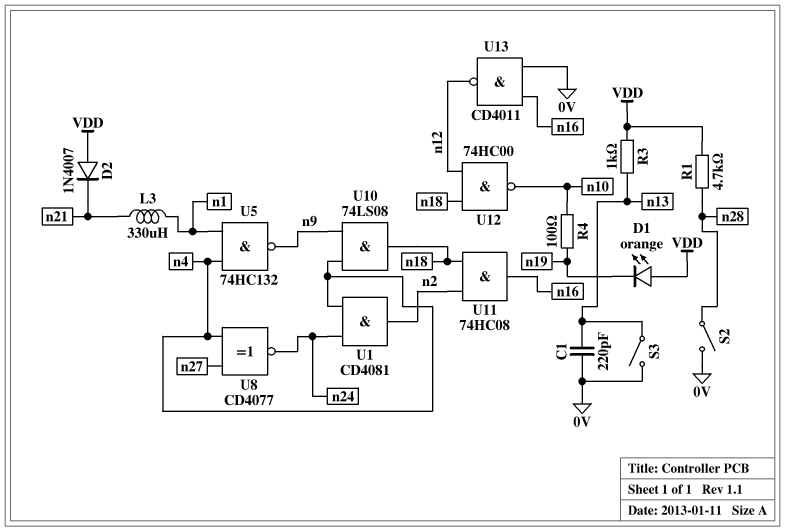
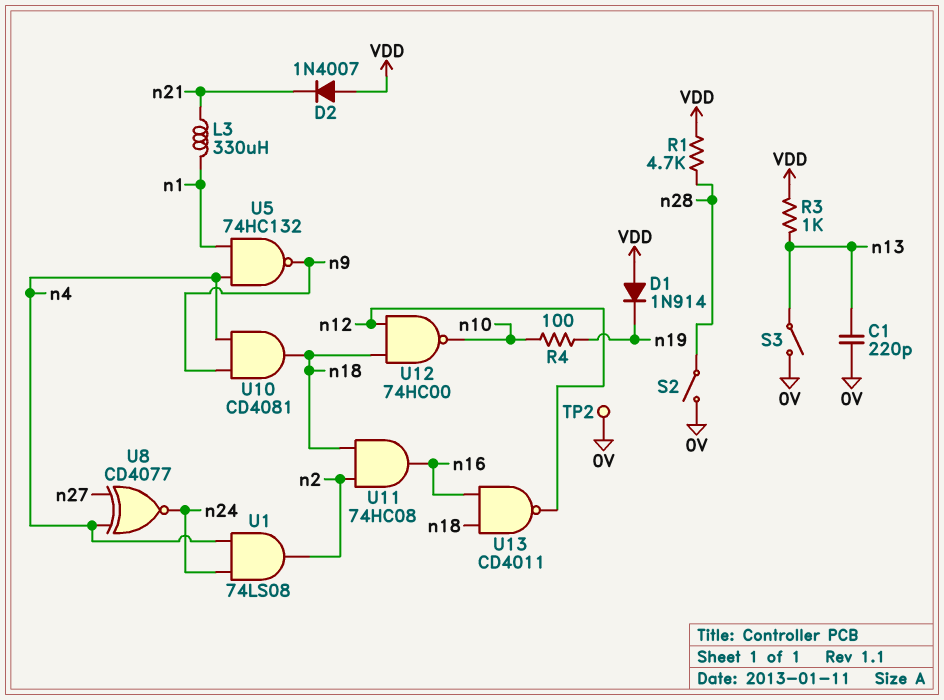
D1: LED orange (A VDD, K n19) -> diode 1N914 (A VDD, K n19)
TP2: none -> test point (0V)
U1: AND CD4081 (in n4, in n24, out n2) -> AND 74LS08 (in n4, in n24, out n2)
U10: AND 74LS08 (in n4, in n9, out n18) -> AND CD4081 (in n4, in n9, out n18)
U13: NAND CD4011 (in 0V, in n16, out n12) -> NAND CD4011 (in n16, in n18, out n12)

